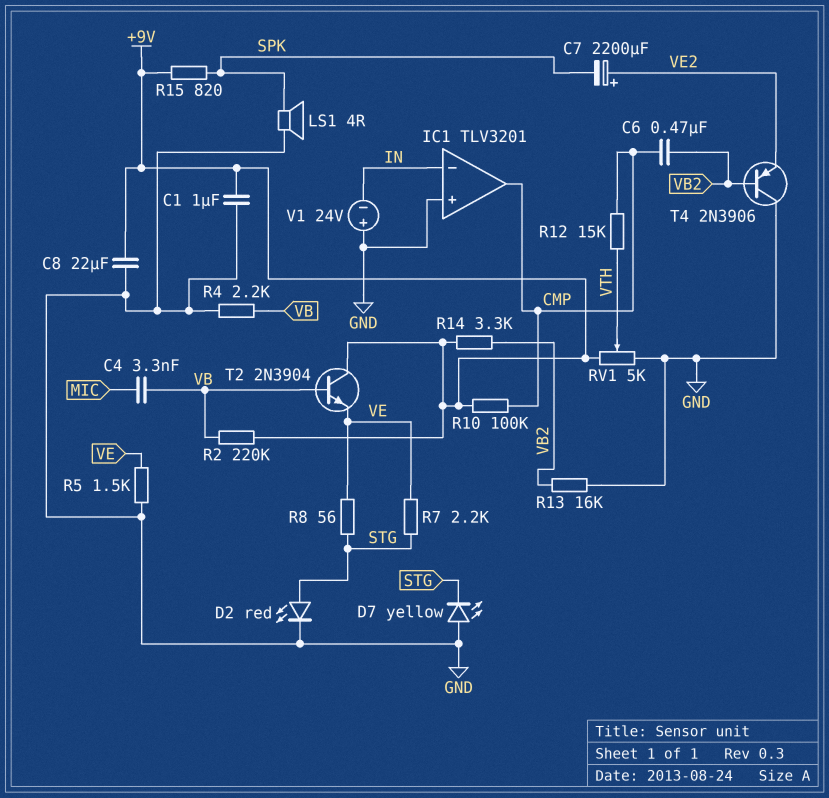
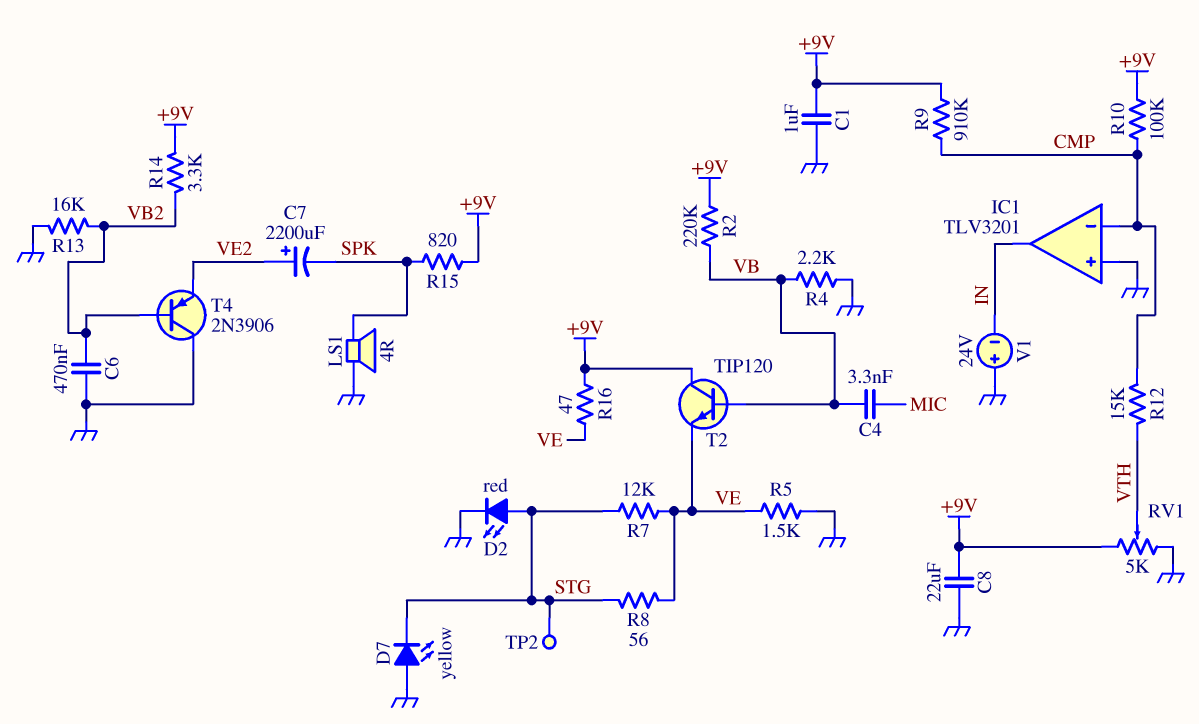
C6: 470nF (CMP, VB2) -> 470nF (GND, VB2)
IC1 pin in-: IN -> CMP
IC1 pin out: CMP -> IN
R7: 2.2k (STG, VE) -> 12k (STG, VE)
R9: none -> 910k (+9V, CMP)
R16: none -> 47 (+9V, VE)
T2: NPN 2N3904 (B VB, C +9V, E VE) -> NPN TIP120 (B VB, C +9V, E VE)
TP2: none -> test point (STG)

